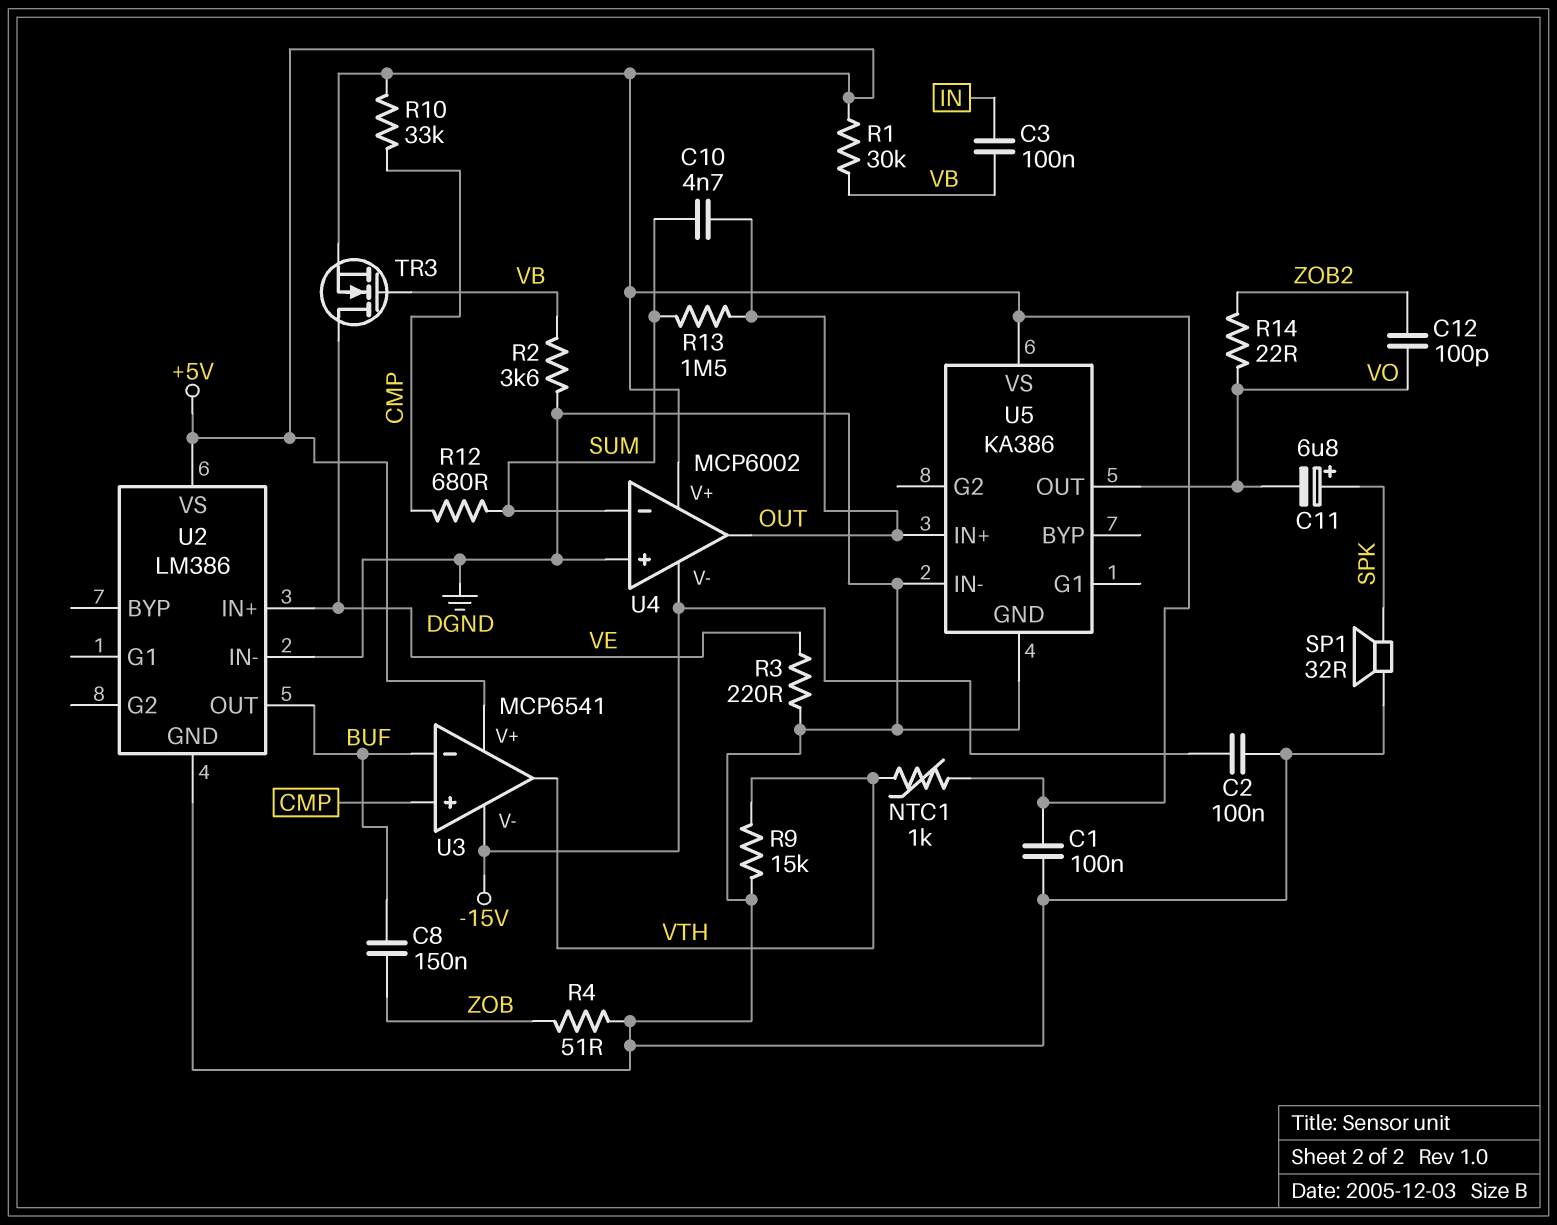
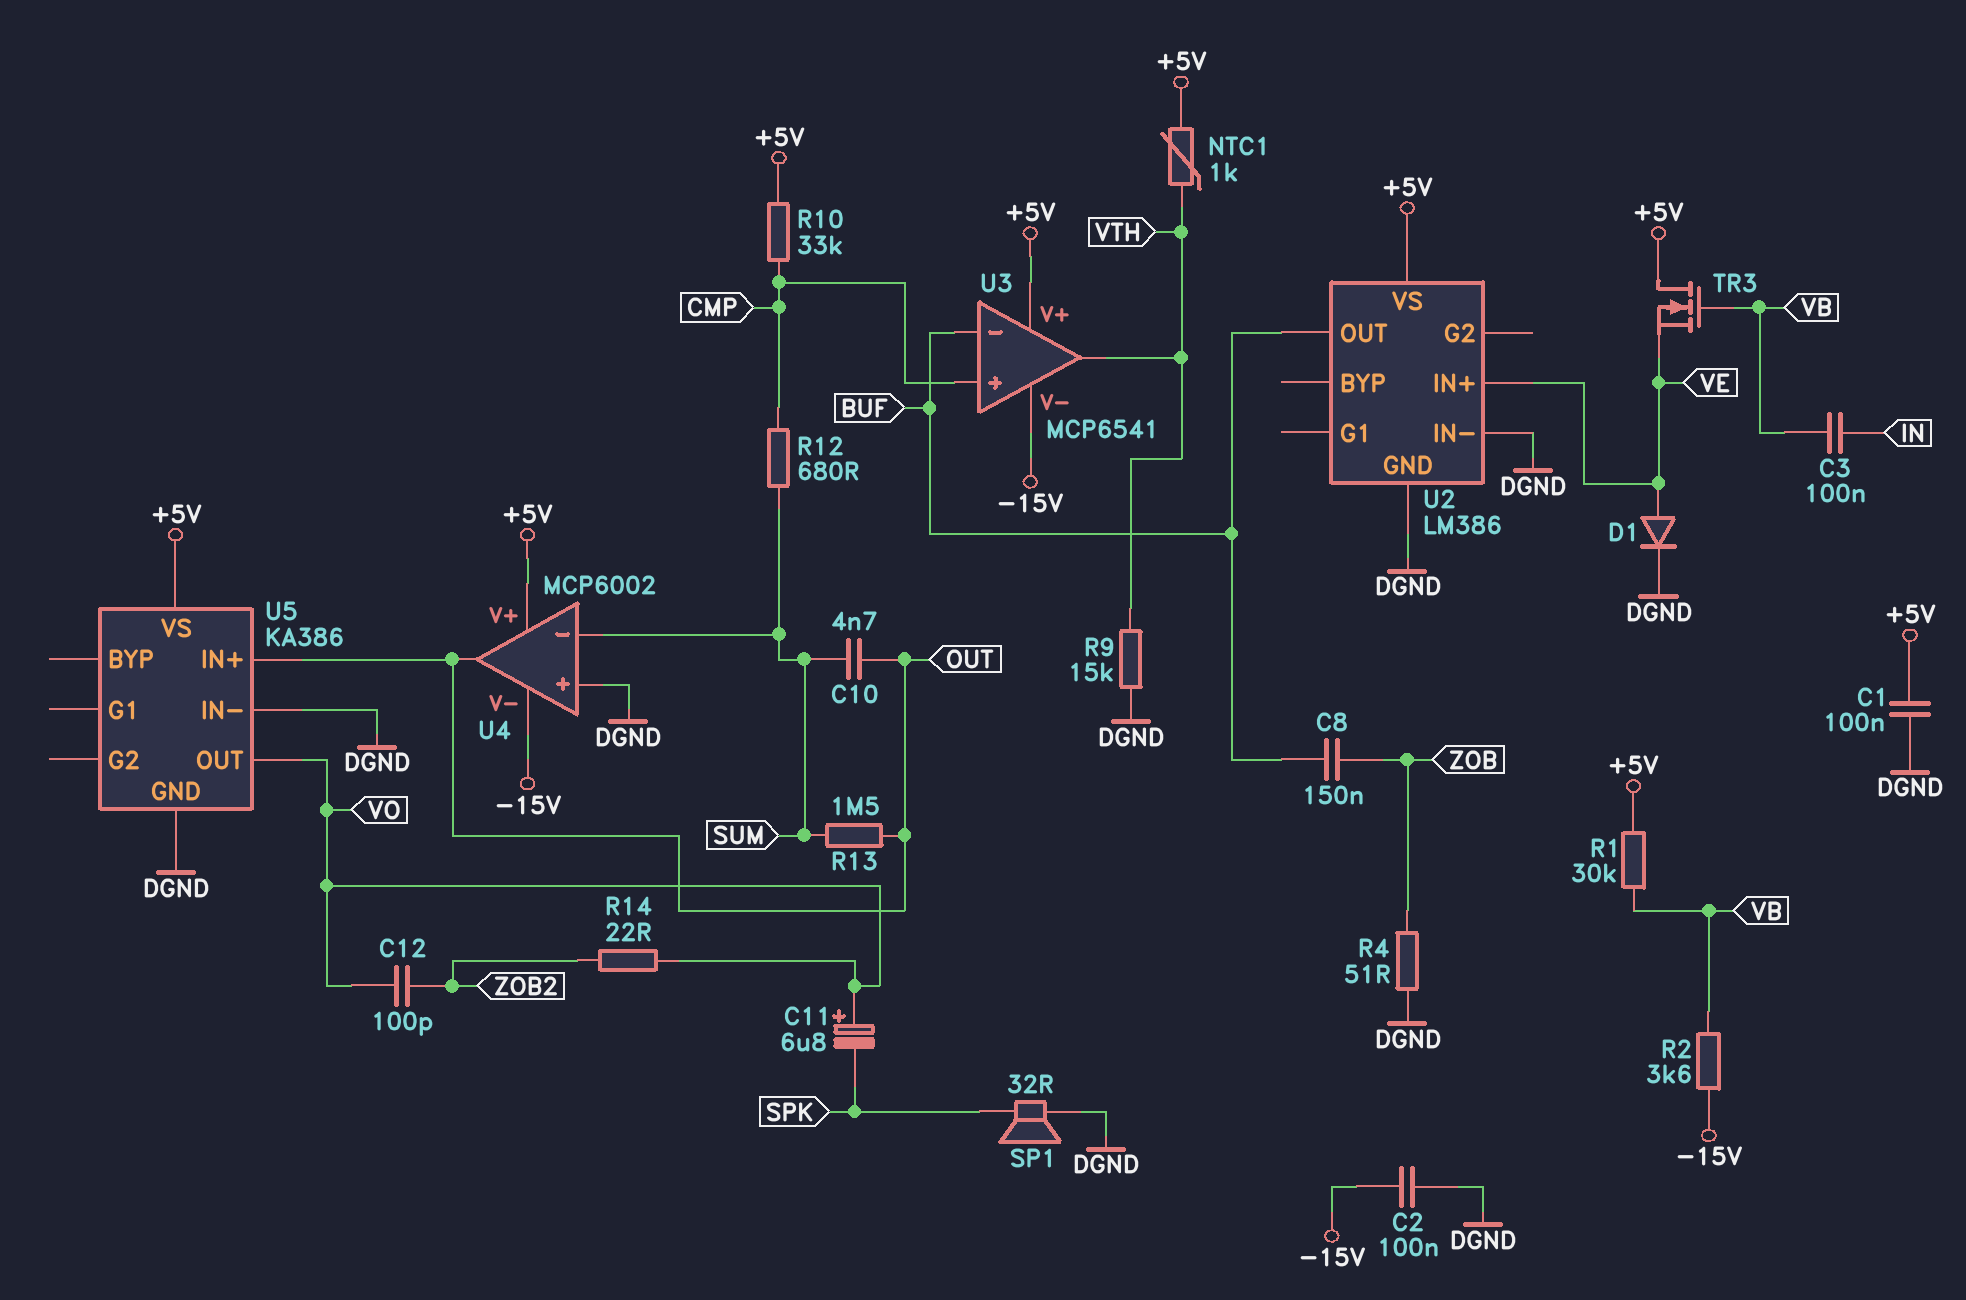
C11: 6.8uF (plus SPK, minus VO) -> 6.8uF (plus VO, minus SPK)
D1: none -> diode (A VE, K DGND)
R2: 3.6k (DGND, VB) -> 3.6k (-15V, VB)
R3: 220 (DGND, VE) -> none
TR3: NMOS (G VB, D VE, S +5V) -> NMOS (G VB, D +5V, S VE)

